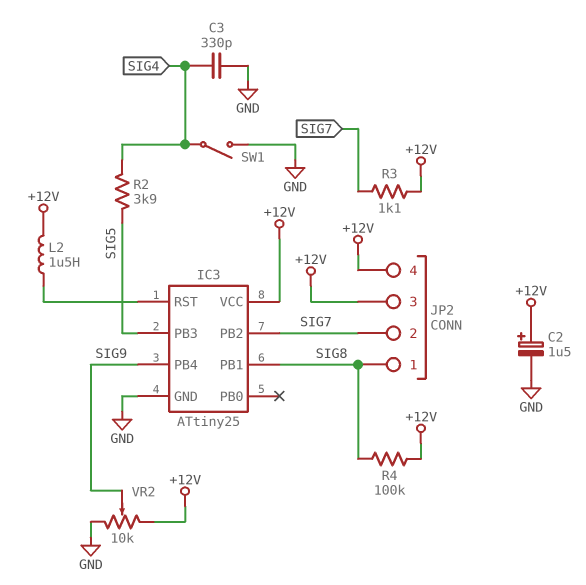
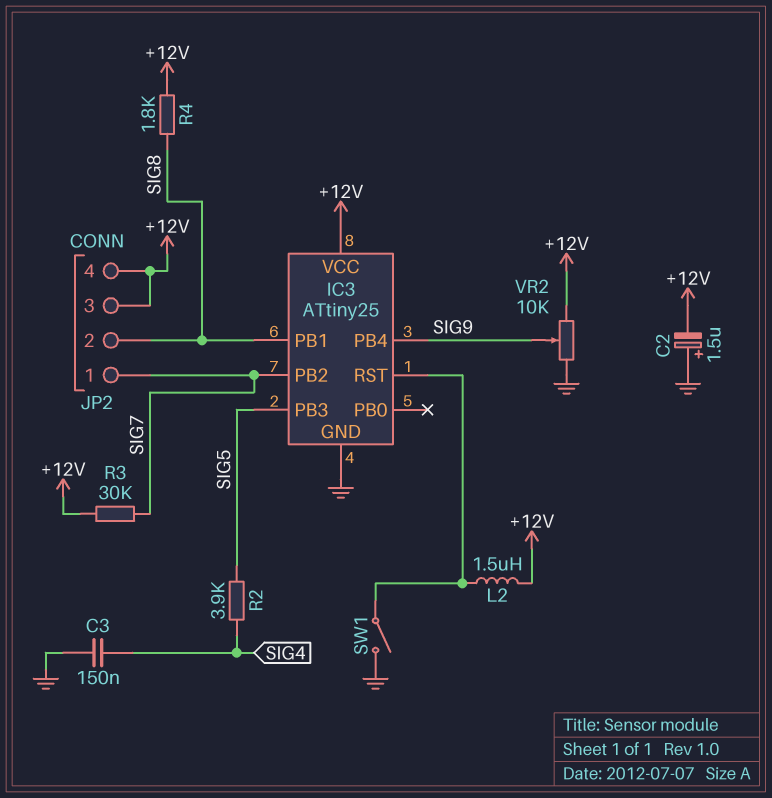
C2: 1.5uF (plus +12V, minus GND) -> 1.5uF (plus GND, minus +12V)
C3: 330pF (GND, SIG4) -> 150nF (GND, SIG4)
JP2 pin 1: SIG8 -> SIG7
JP2 pin 2: SIG7 -> SIG8
R3: 1.1k (+12V, SIG7) -> 30k (+12V, SIG7)
R4: 100k (+12V, SIG8) -> 1.8k (+12V, SIG8)
SW1: switch (GND, SIG4) -> switch (GND, IC3/RST)

